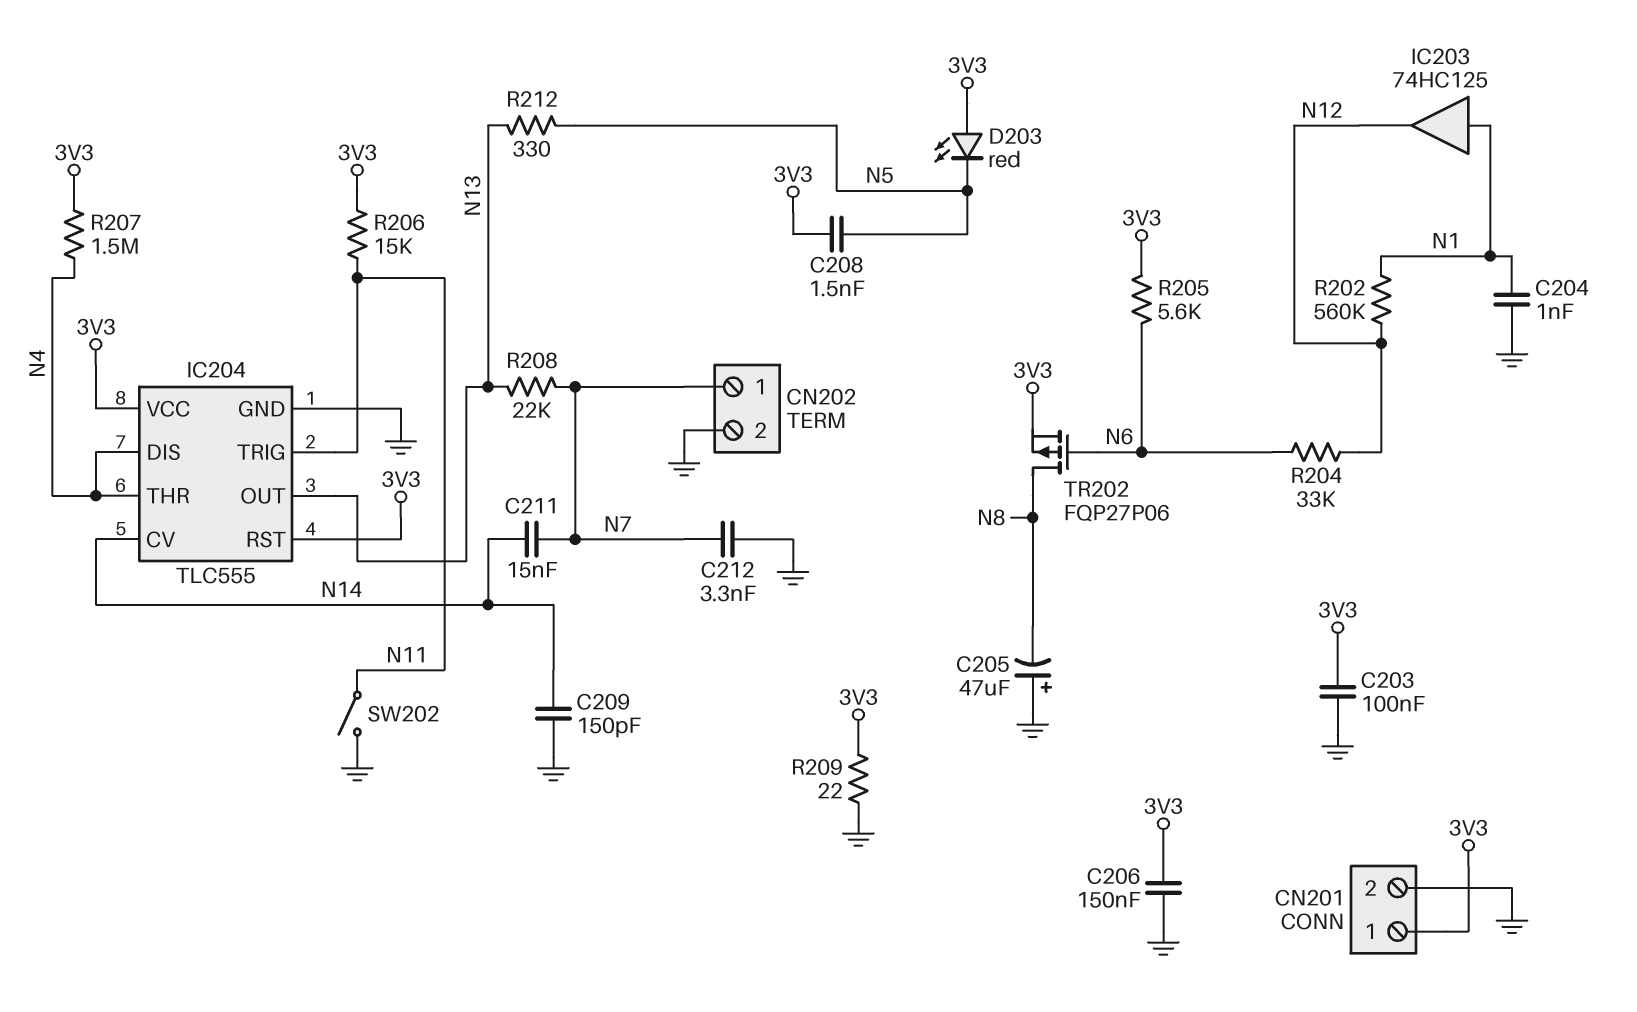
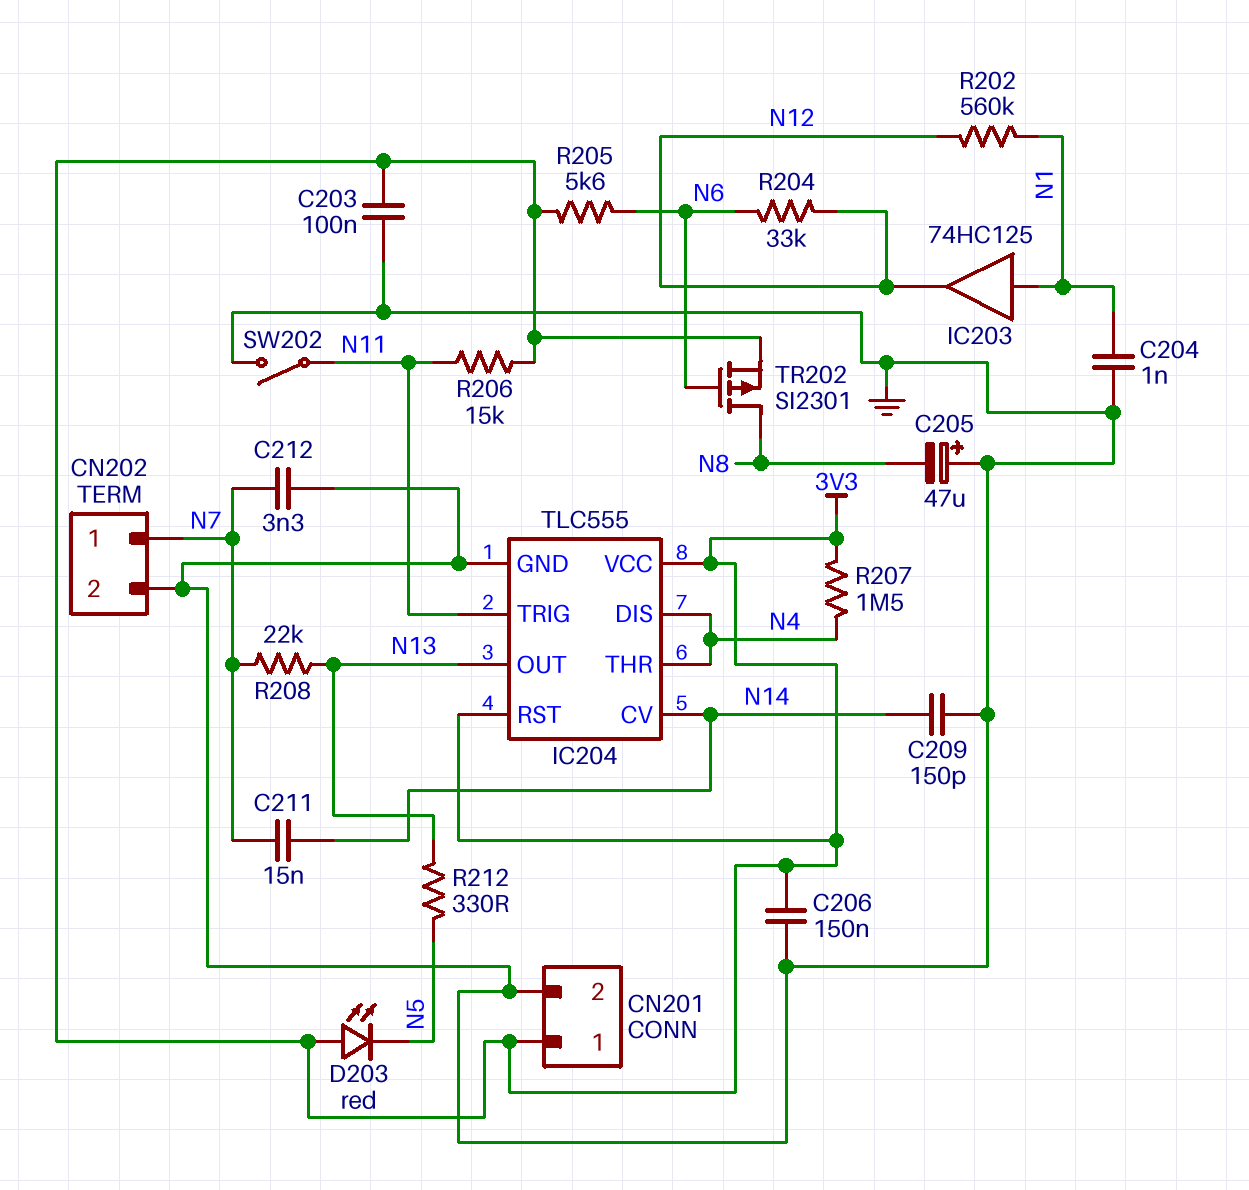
C208: 1.5nF (3V3, N5) -> none
R209: 22 (3V3, GND) -> none
TR202: PMOS FQP27P06 (G N6, D N8, S 3V3) -> PMOS SI2301 (G N6, D N8, S 3V3)

